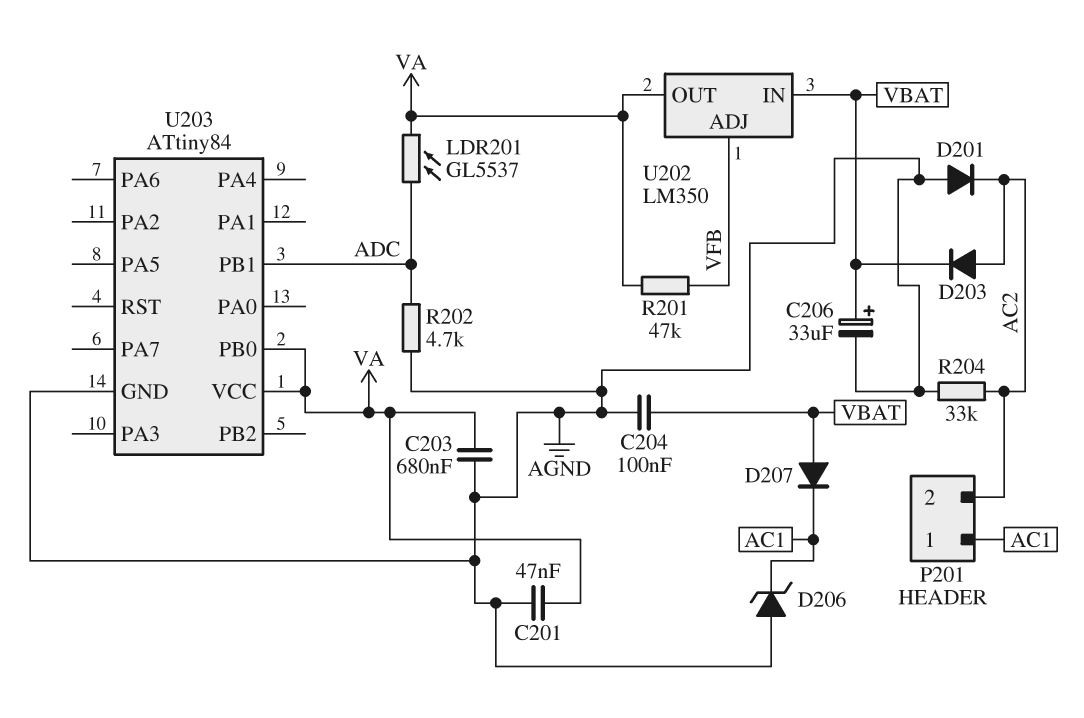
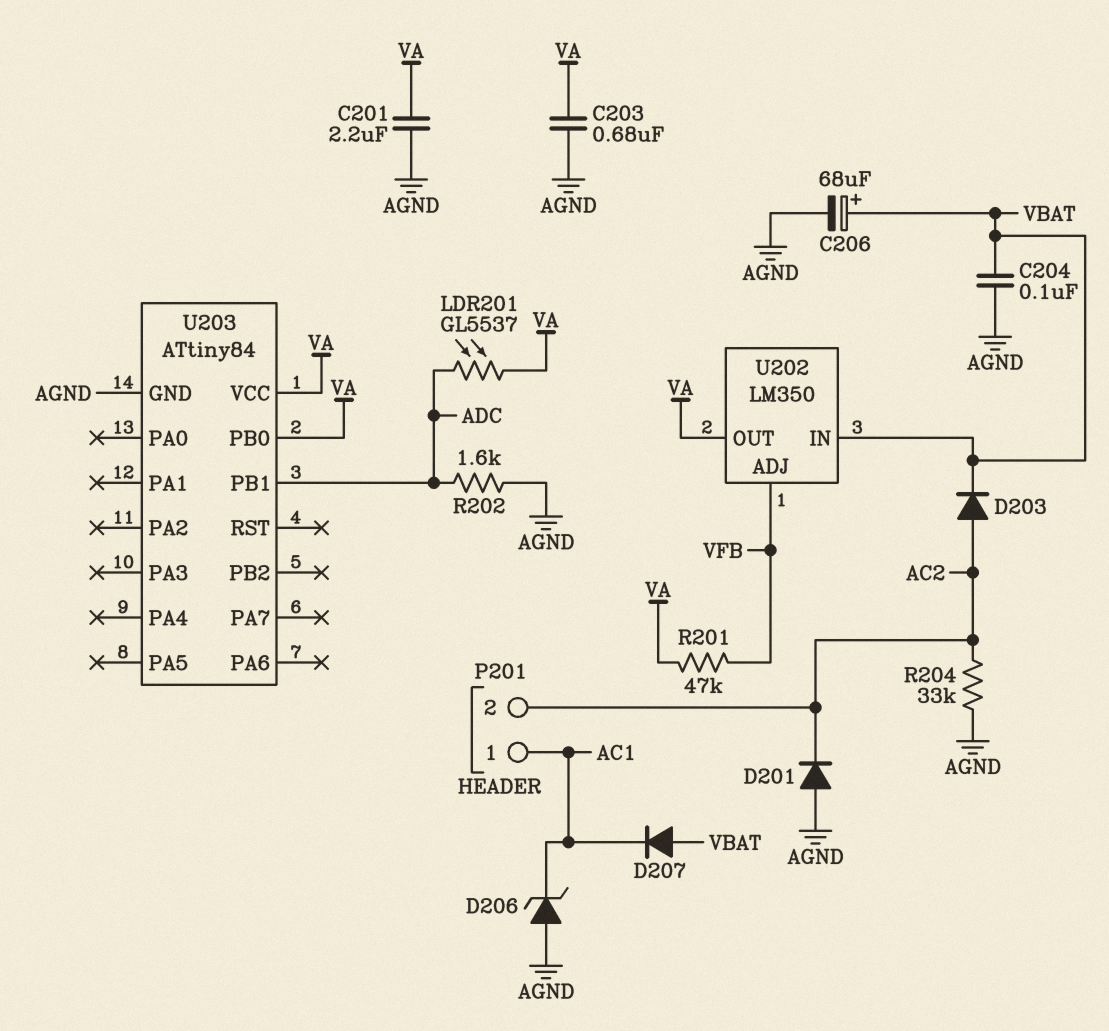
C201: 47nF (AGND, VA) -> 2.2uF (AGND, VA)
C206: 33uF (plus VBAT, minus AGND) -> 68uF (plus VBAT, minus AGND)
R202: 4.7k (ADC, AGND) -> 1.6k (ADC, AGND)

